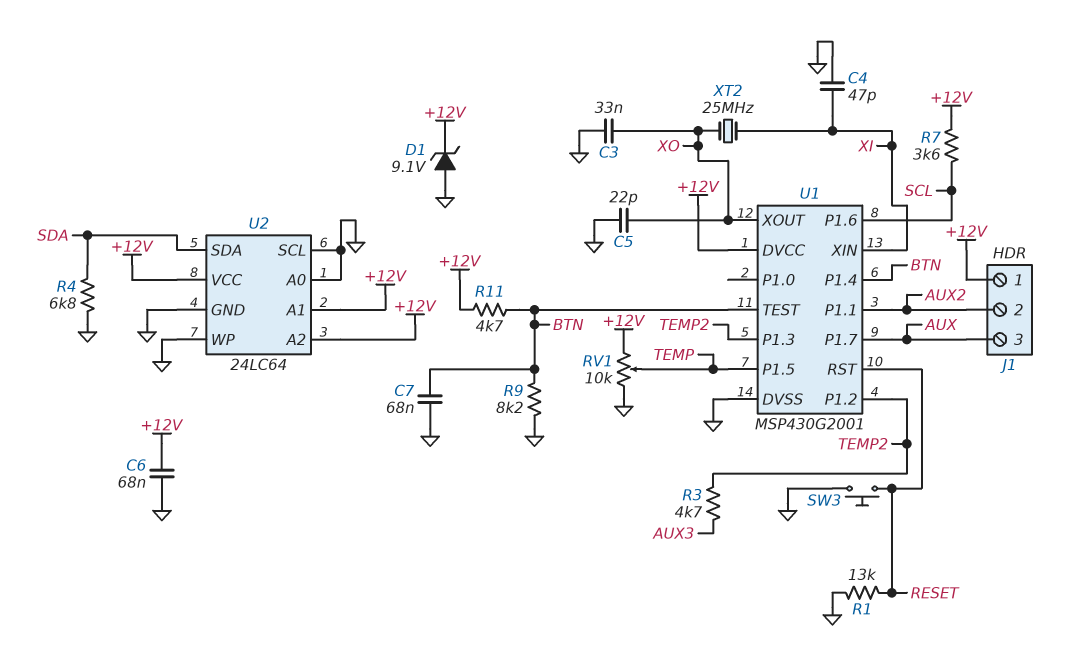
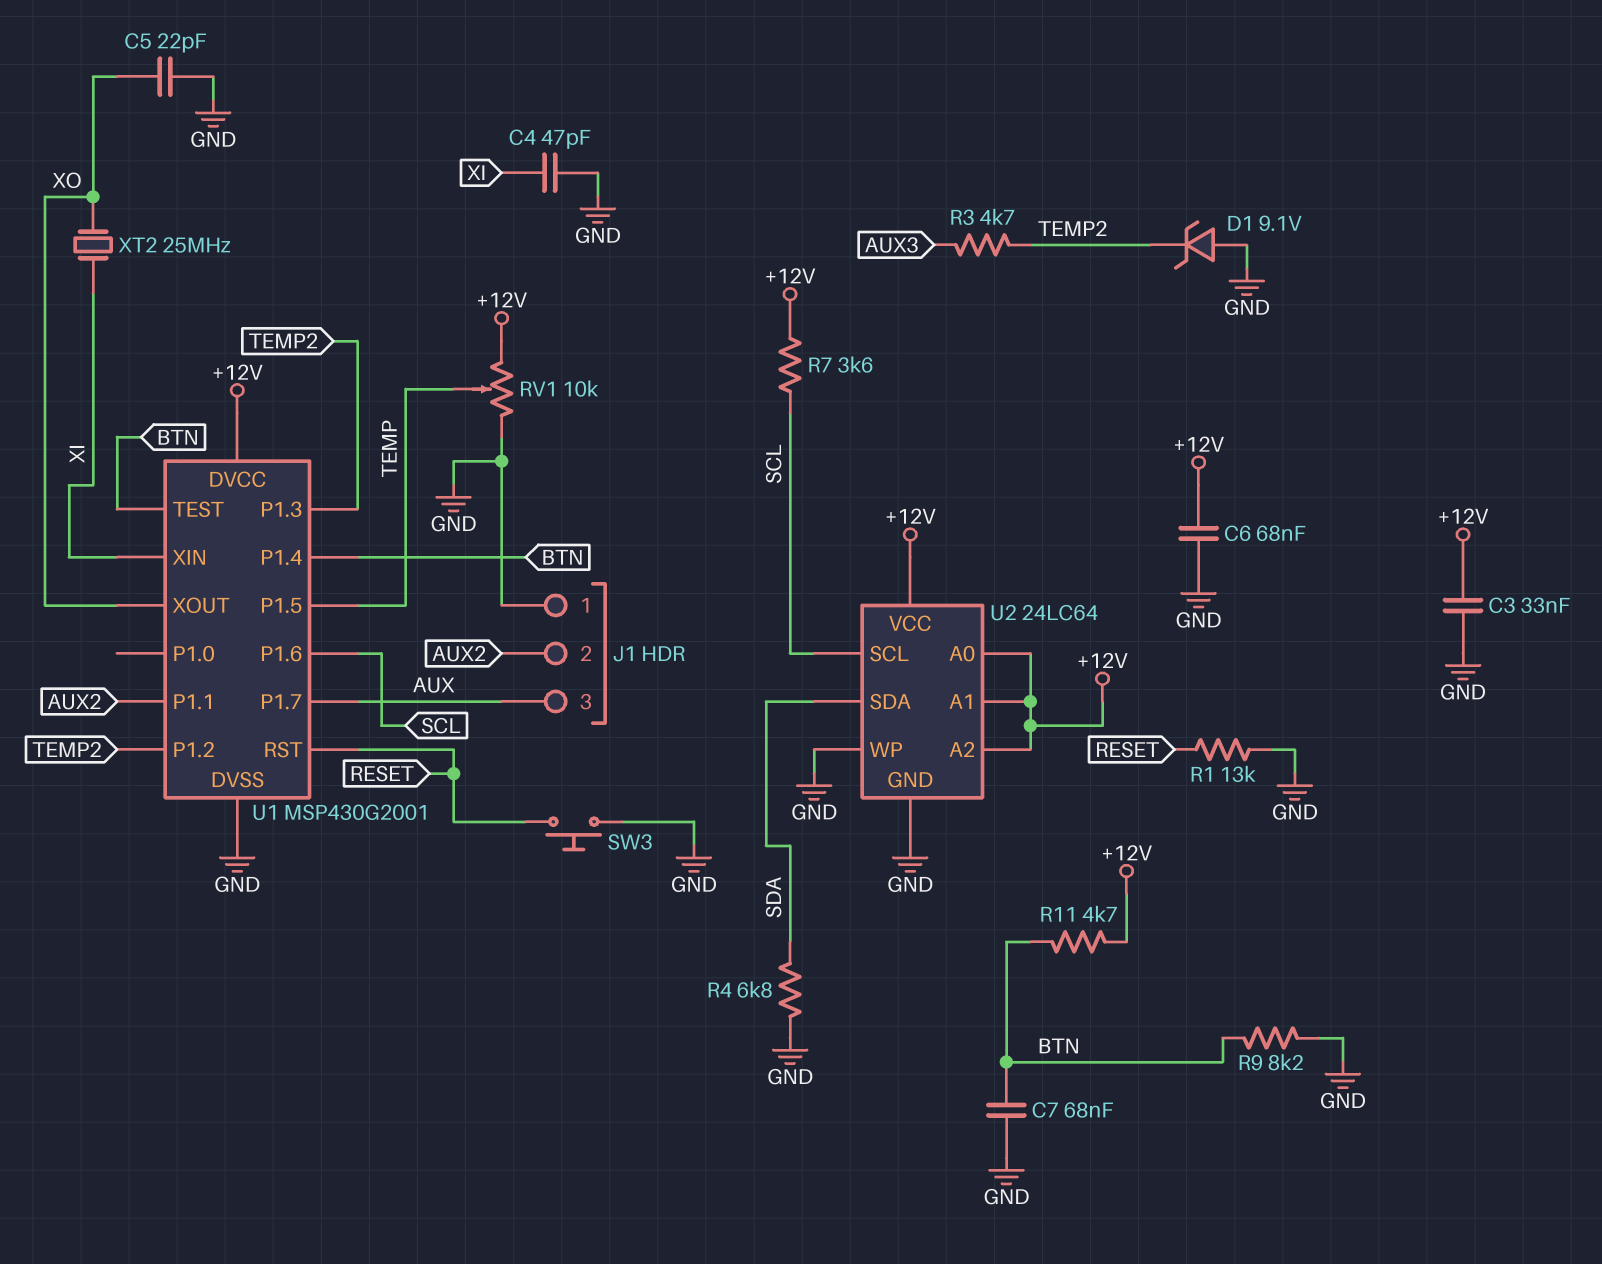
C3: 33nF (GND, XO) -> 33nF (+12V, GND)
D1: zener 9.1V (A GND, K +12V) -> zener 9.1V (A GND, K TEMP2)
J1 pin 1: +12V -> GND
U2 pin A0: GND -> +12V
U2 pin SCL: GND -> SCL

